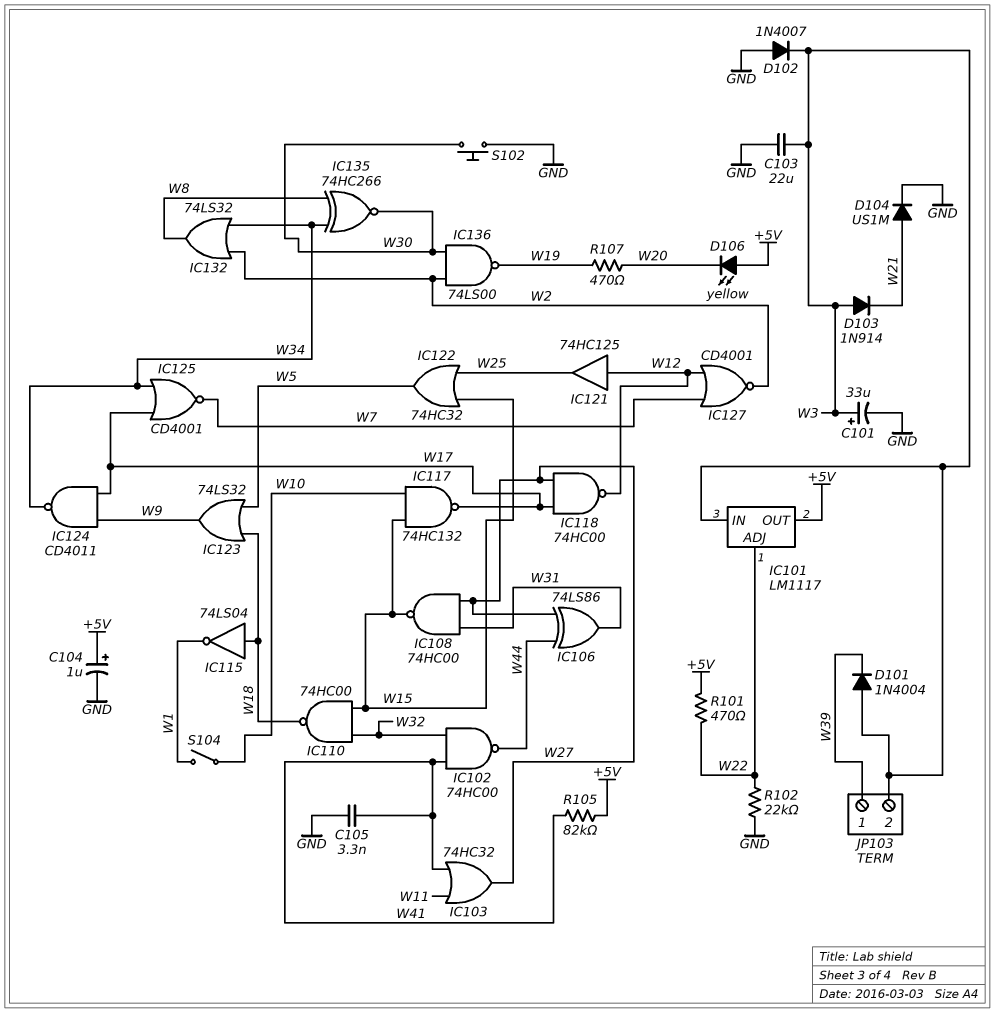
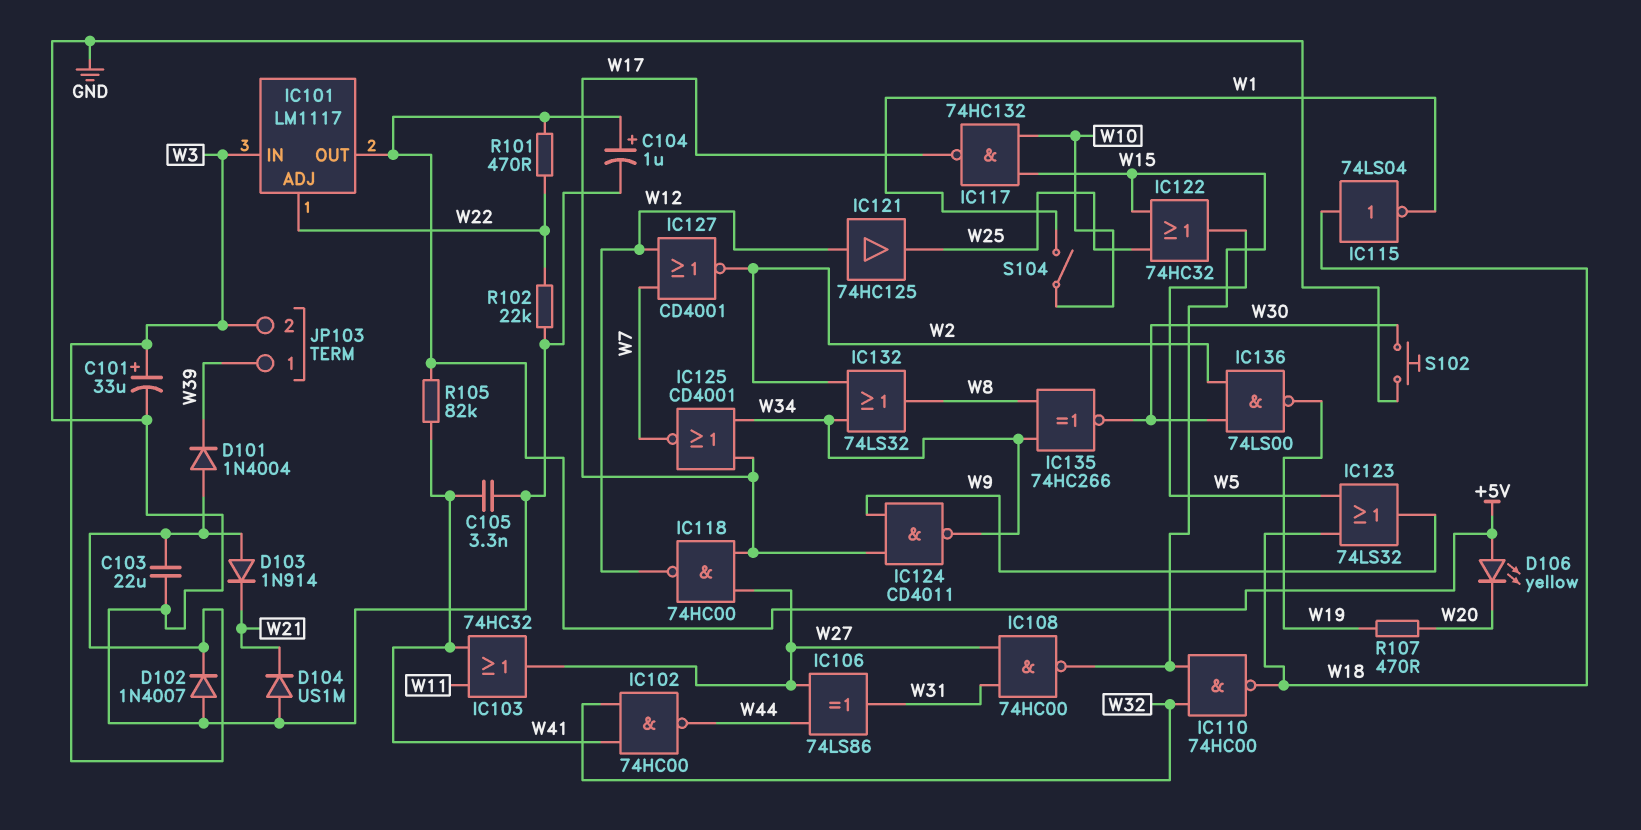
D104: diode US1M (A W21, K GND) -> diode US1M (A GND, K W21)

